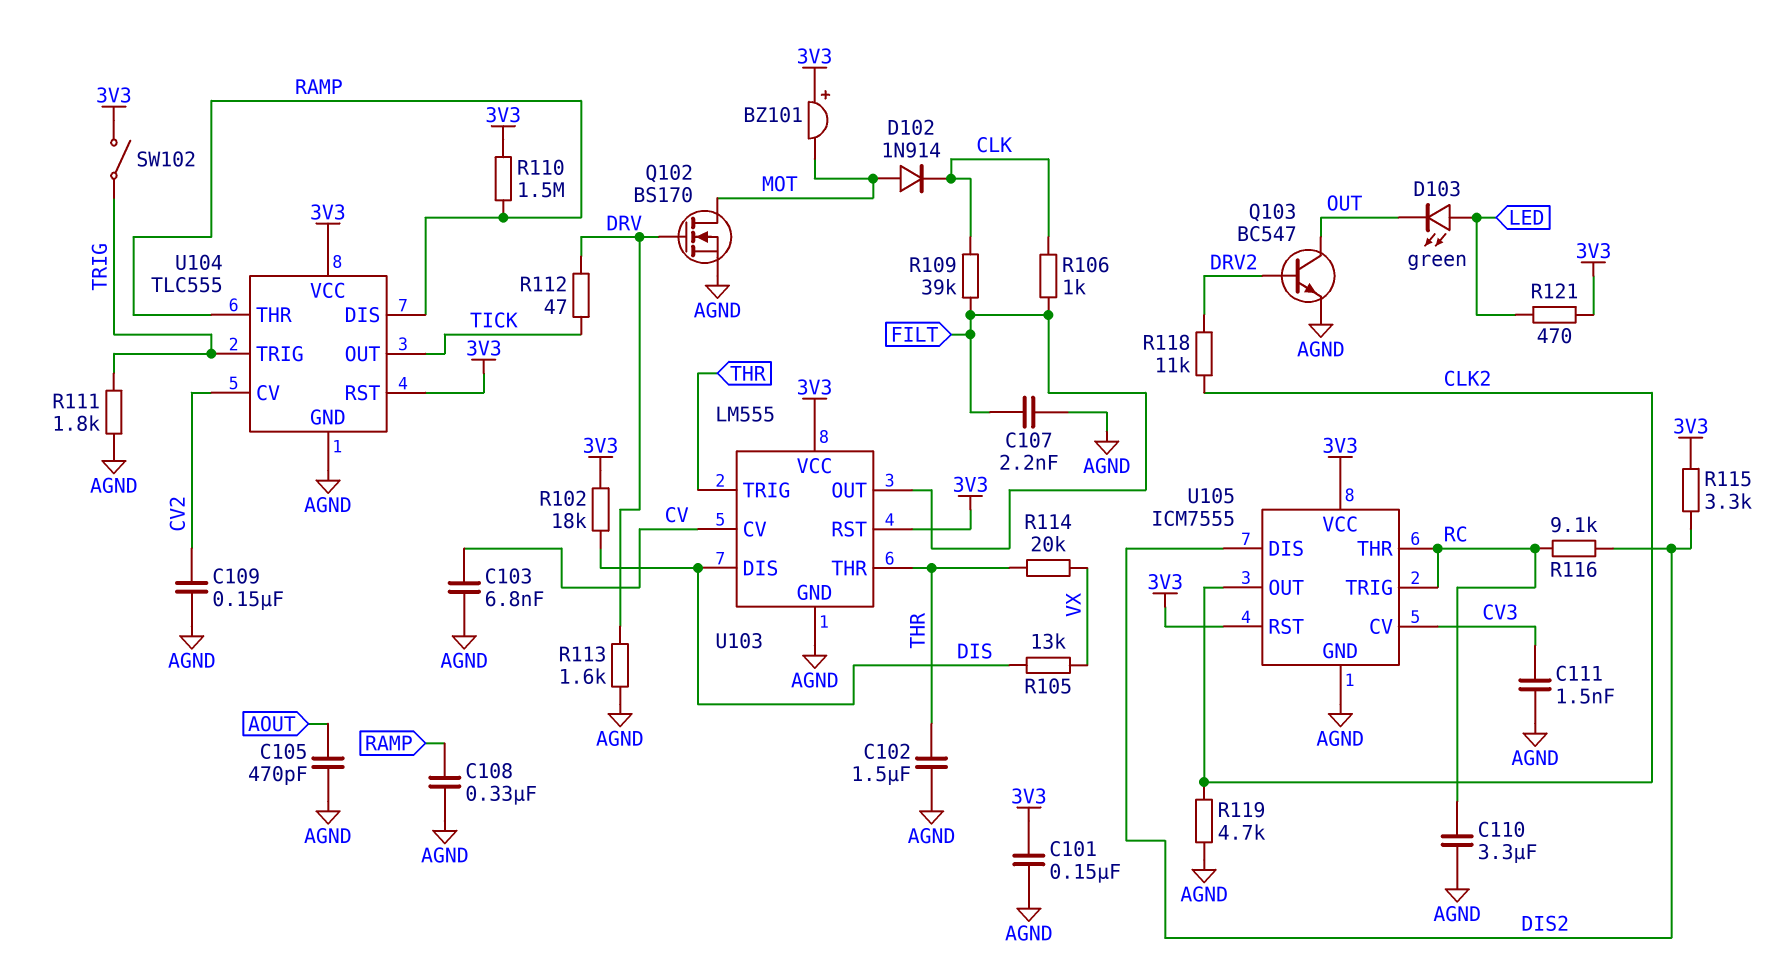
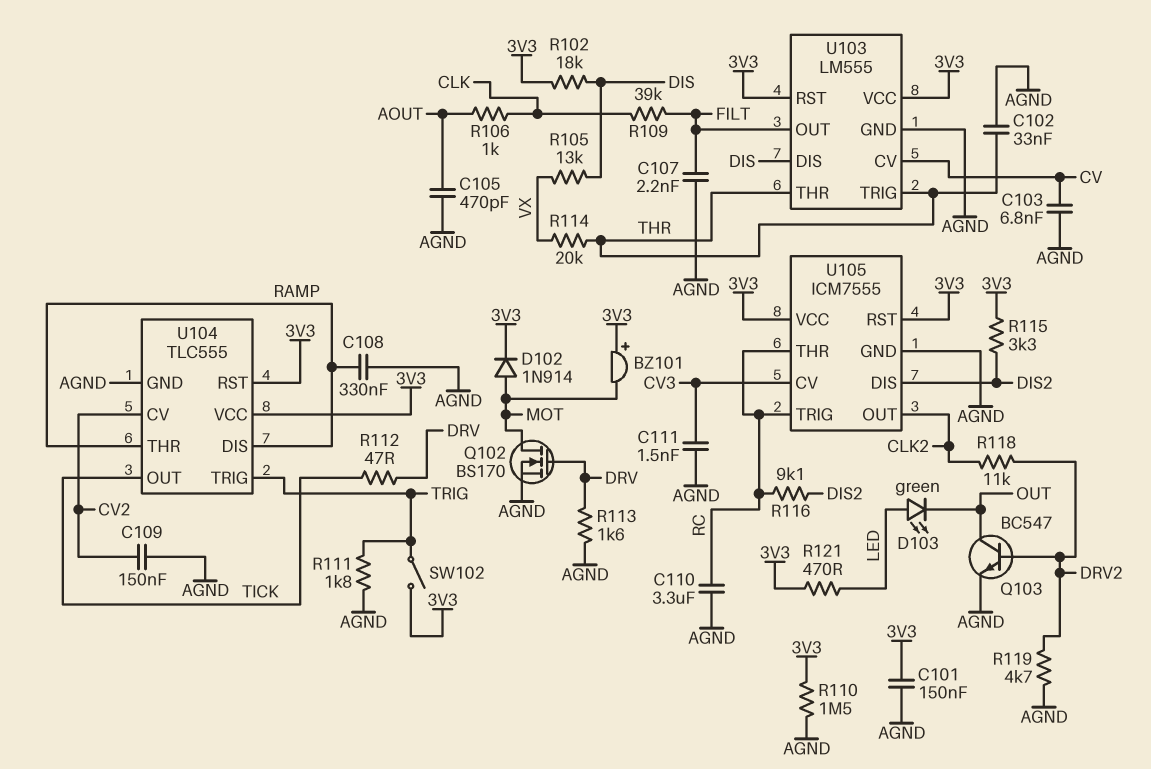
C102: 1.5uF (AGND, THR) -> 33nF (AGND, THR)
D102: diode 1N914 (A MOT, K CLK) -> diode 1N914 (A MOT, K 3V3)
R106: 1k (CLK, FILT) -> 1k (AOUT, CLK)
R110: 1.5M (3V3, RAMP) -> 1.5M (3V3, AGND)
R119: 4.7k (AGND, CLK2) -> 4.7k (AGND, DRV2)

